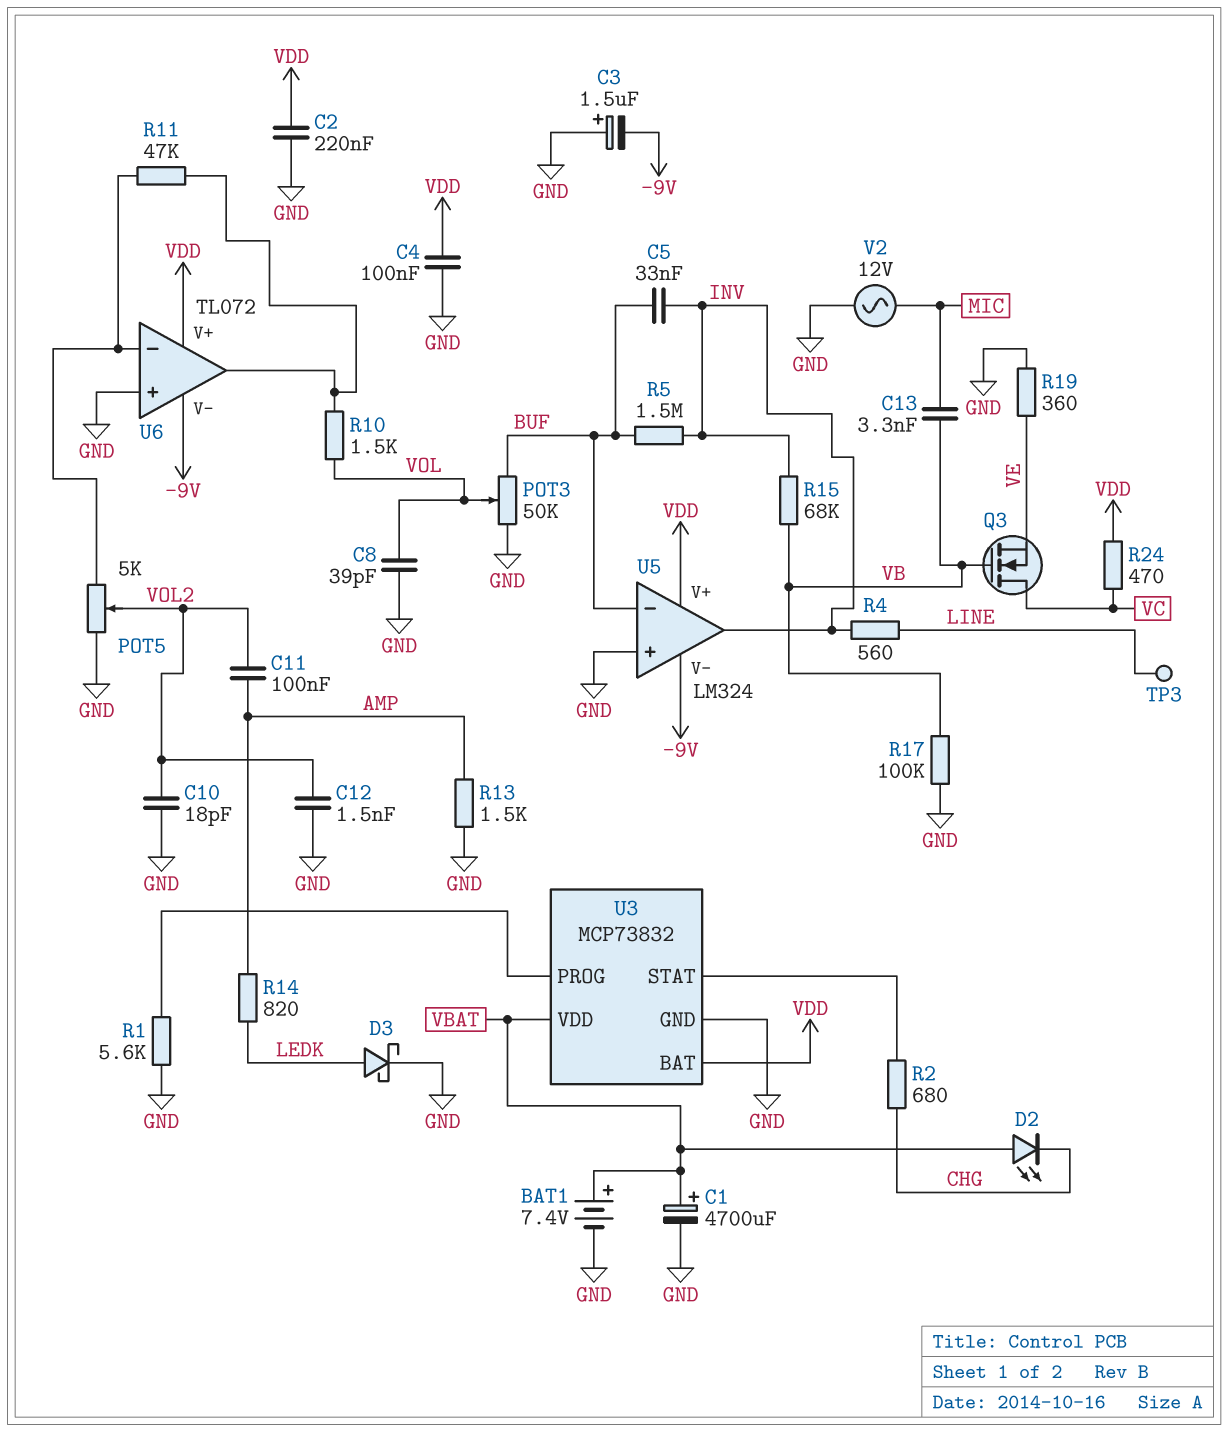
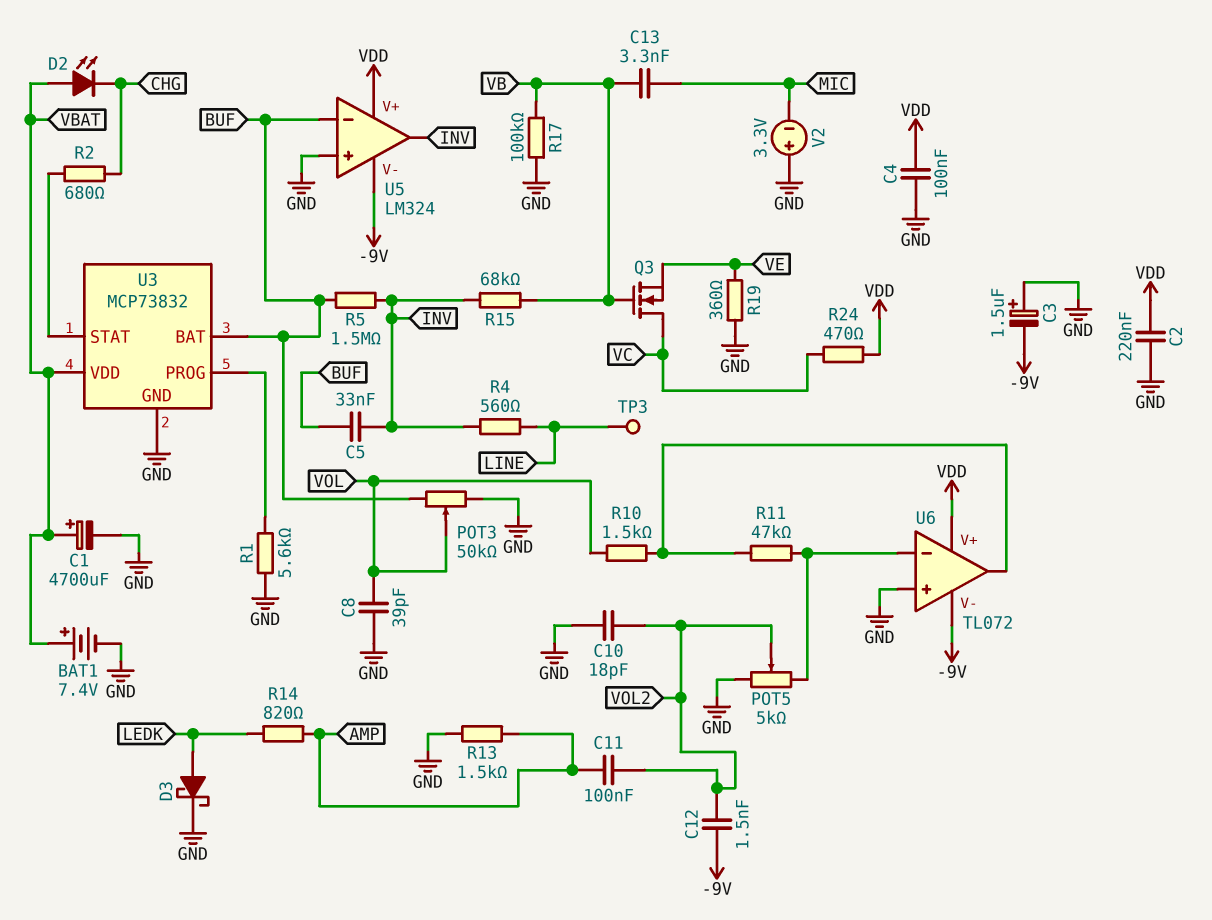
C12: 1.5nF (GND, VOL2) -> 1.5nF (-9V, VOL2)
U3 pin BAT: VDD -> BUF
V2: AC 12V (GND, MIC) -> 3.3V (plus GND, minus MIC)

